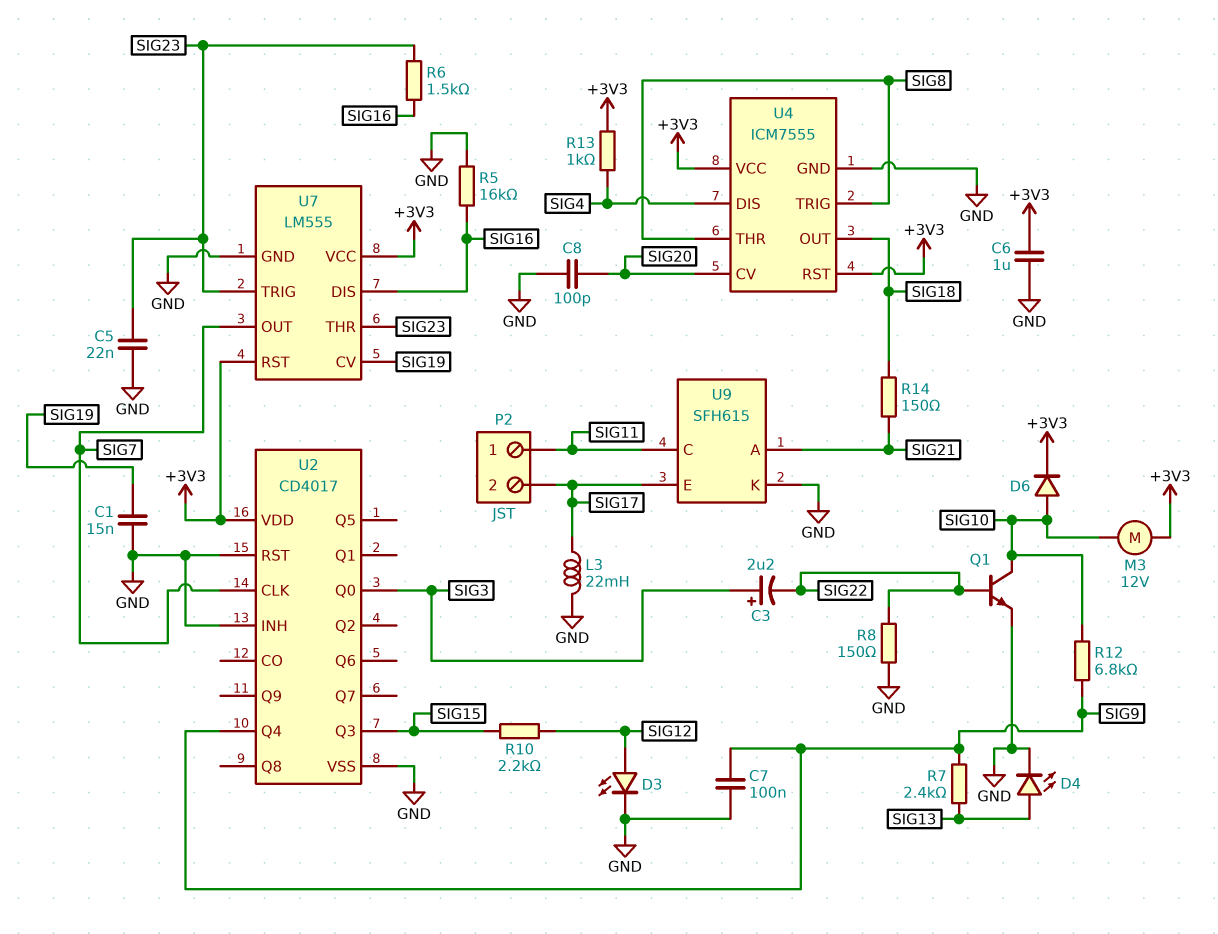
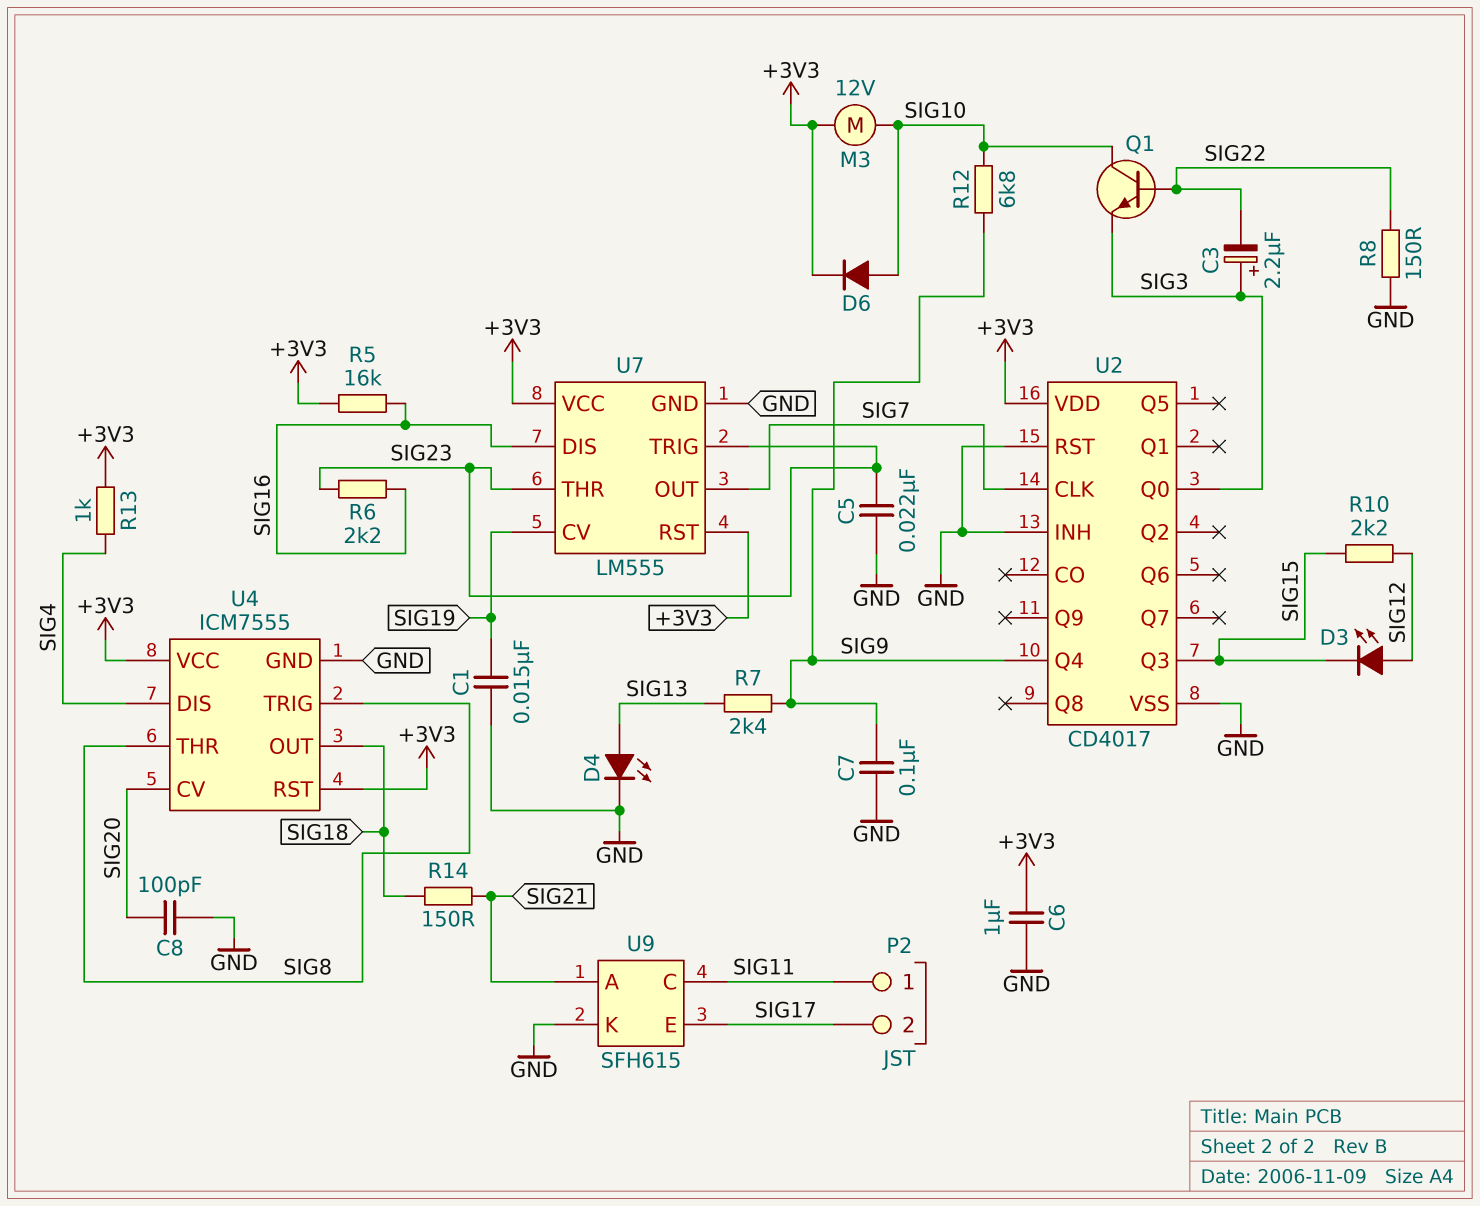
D3: LED (A SIG12, K GND) -> LED (A SIG12, K SIG15)
L3: 22mH (GND, SIG17) -> none
Q1: NPN (B SIG22, C SIG10, E GND) -> NPN (B SIG22, C SIG10, E SIG3)
R5: 16k (GND, SIG16) -> 16k (+3V3, SIG16)
R6: 1.5k (SIG16, SIG23) -> 2.2k (SIG16, SIG23)

